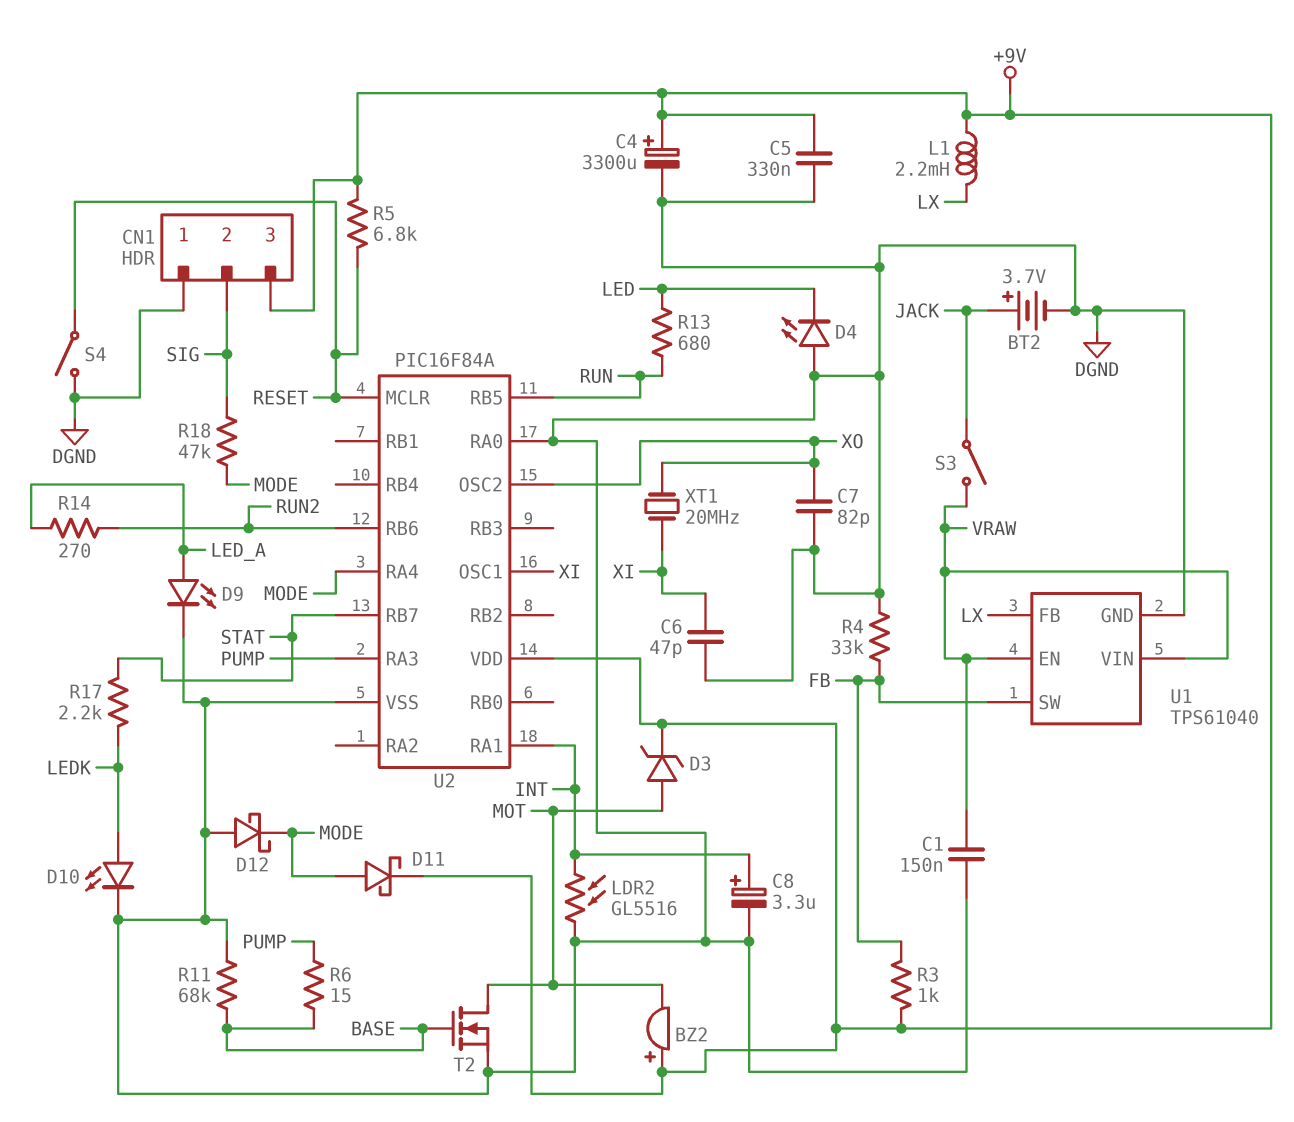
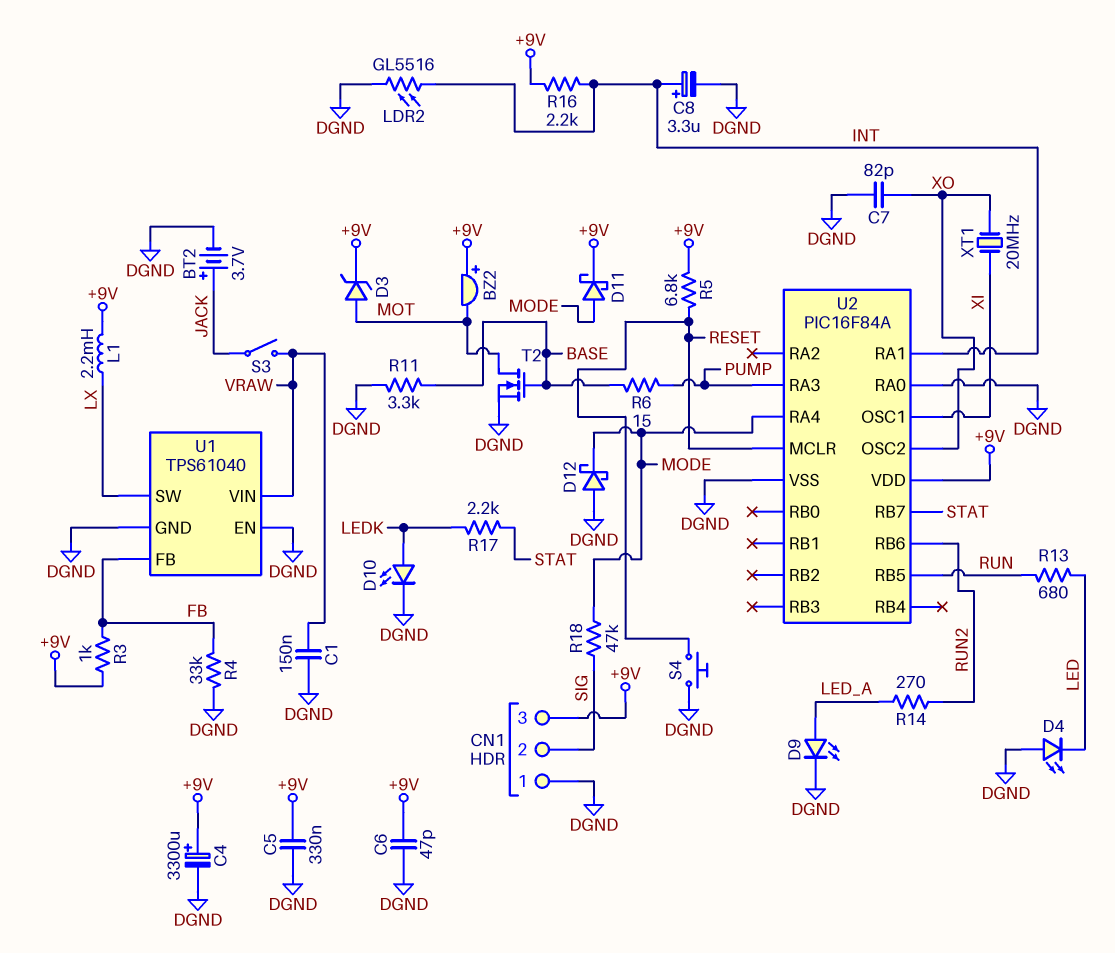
C6: 47pF (DGND, XI) -> 47pF (+9V, DGND)
R11: 68k (BASE, DGND) -> 3.3k (BASE, DGND)
R16: none -> 2.2k (+9V, INT)
S4: switch (DGND, RESET) -> button (DGND, RESET)
U1 pin EN: VRAW -> DGND
U1 pin FB: LX -> FB
U1 pin SW: FB -> LX

